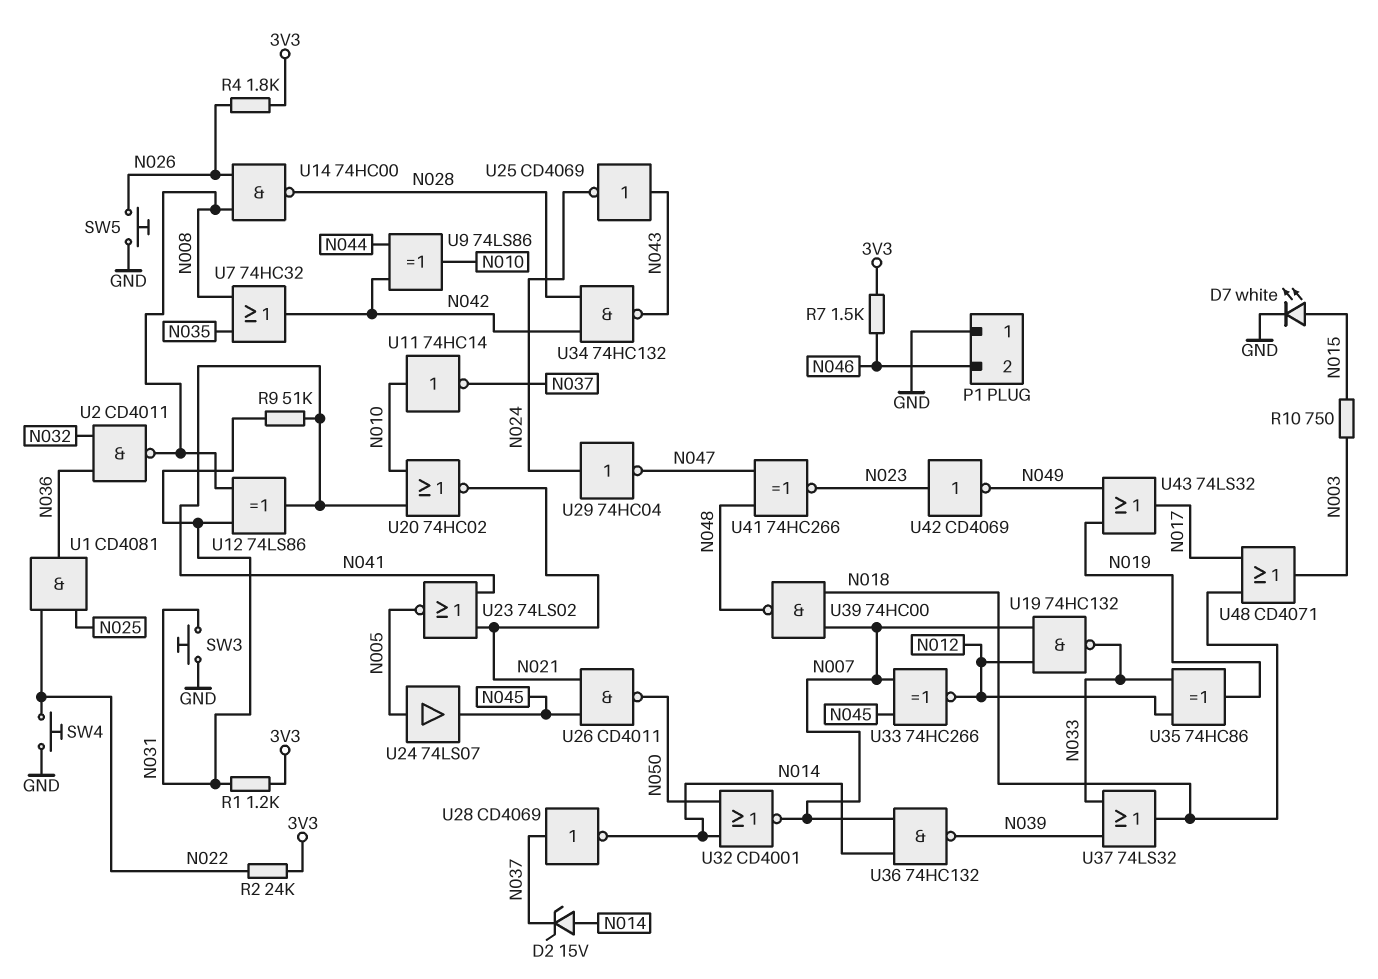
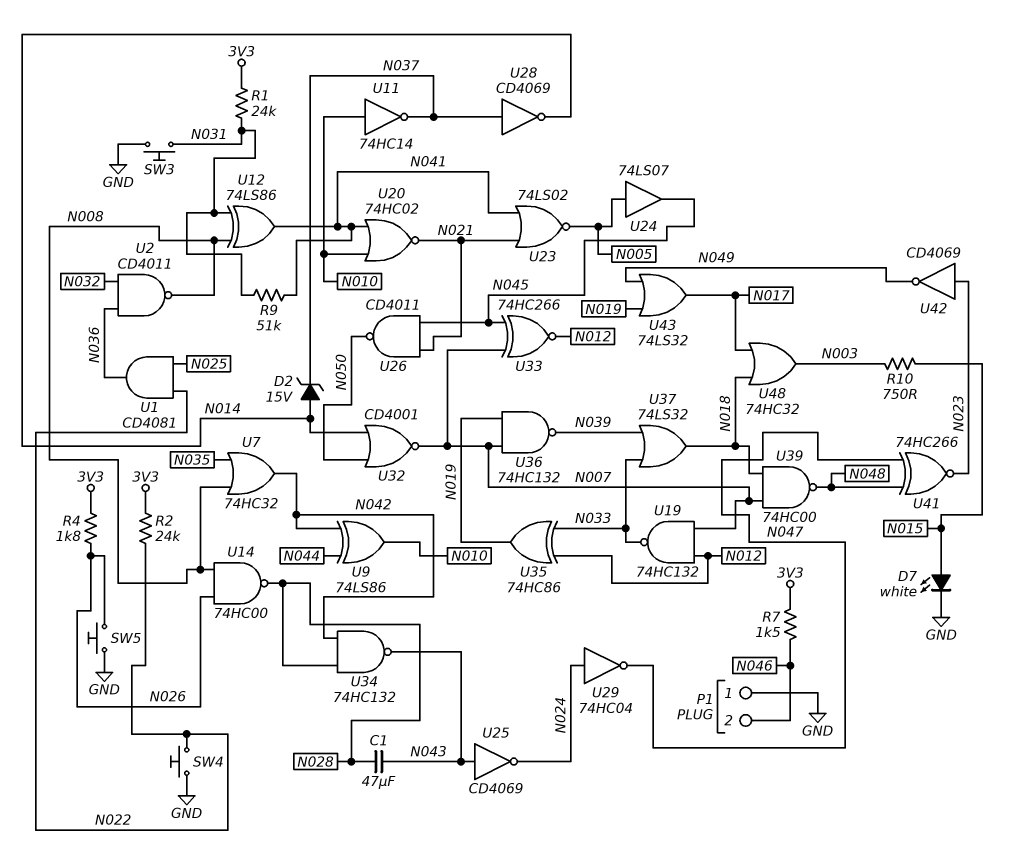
C1: none -> 47uF (N028, N043)
R1: 1.2k (3V3, N031) -> 24k (3V3, N031)
U36: NAND 74HC132 (in N007, in N014, out N039) -> NAND 74HC132 (in N007, in N019, out N039)
U48: OR CD4071 (in N017, in N018, out N003) -> OR 74HC32 (in N017, in N018, out N003)

